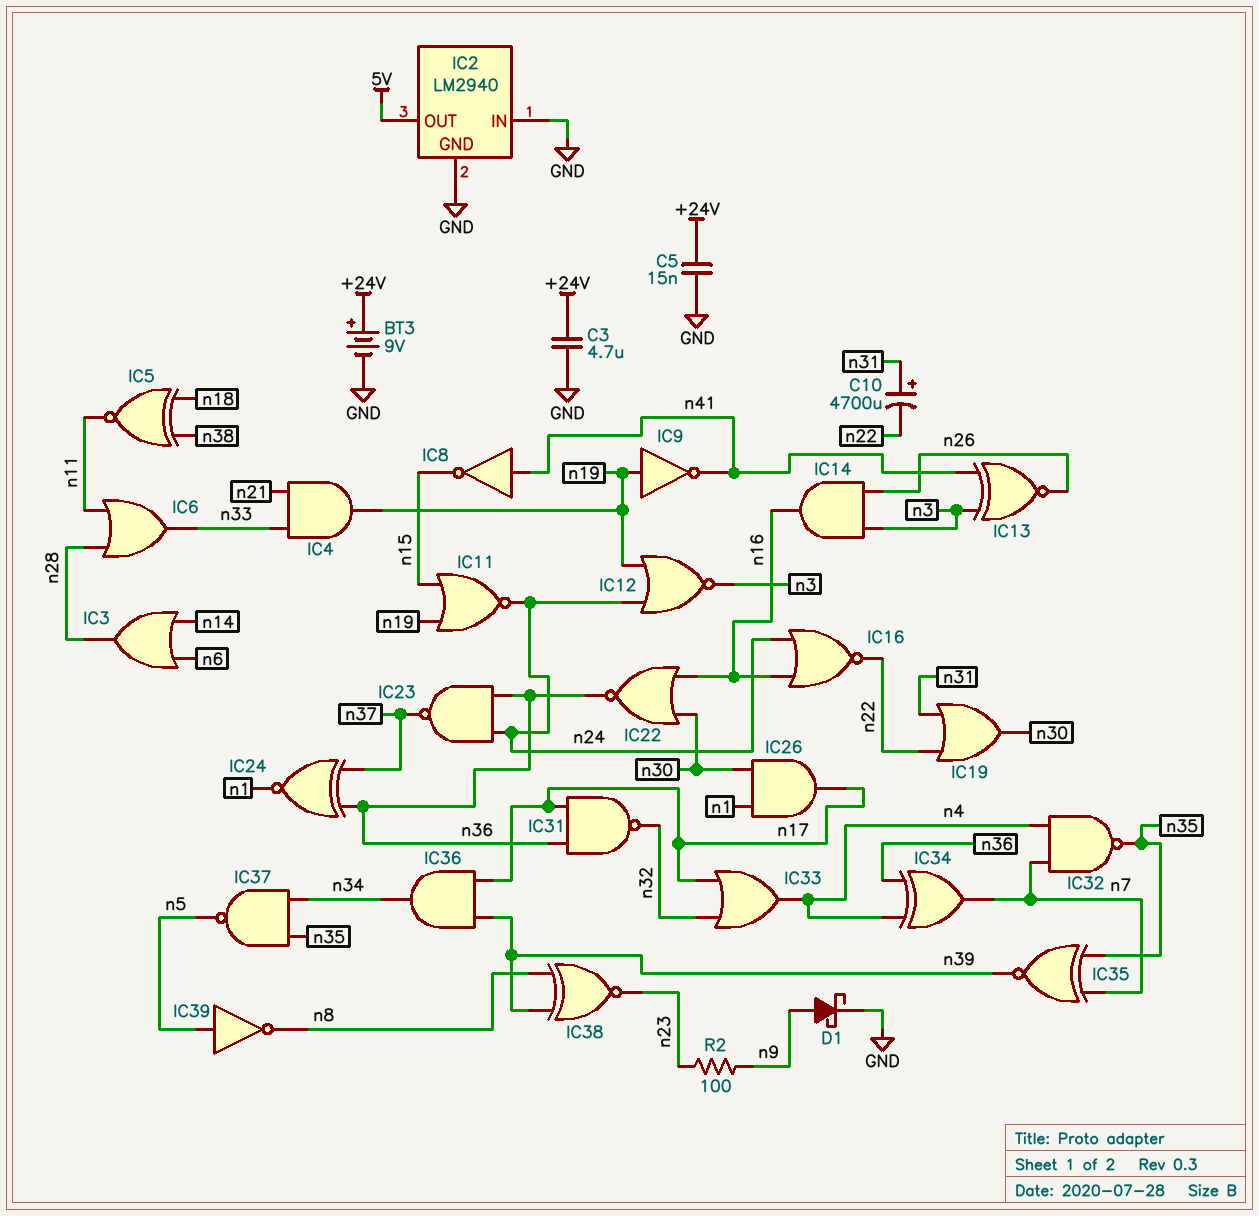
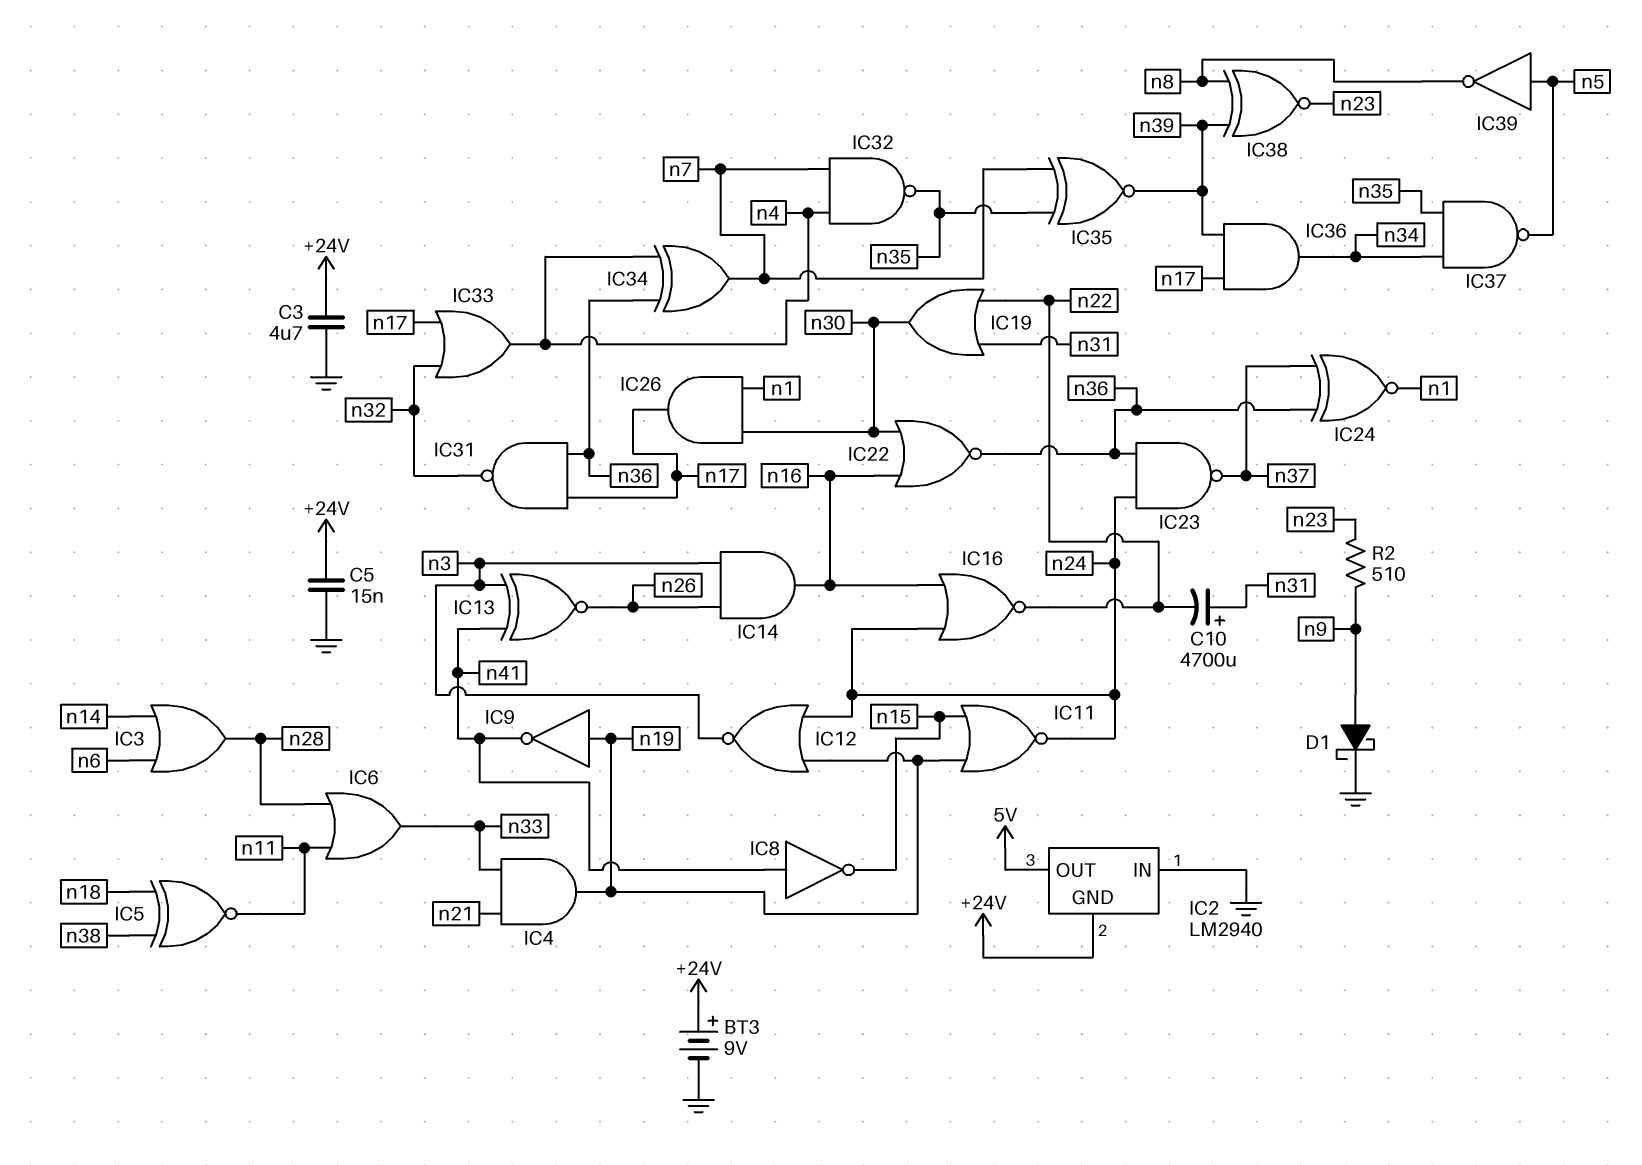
IC2 pin GND: GND -> +24V
R2: 100 (n9, n23) -> 510 (n9, n23)

